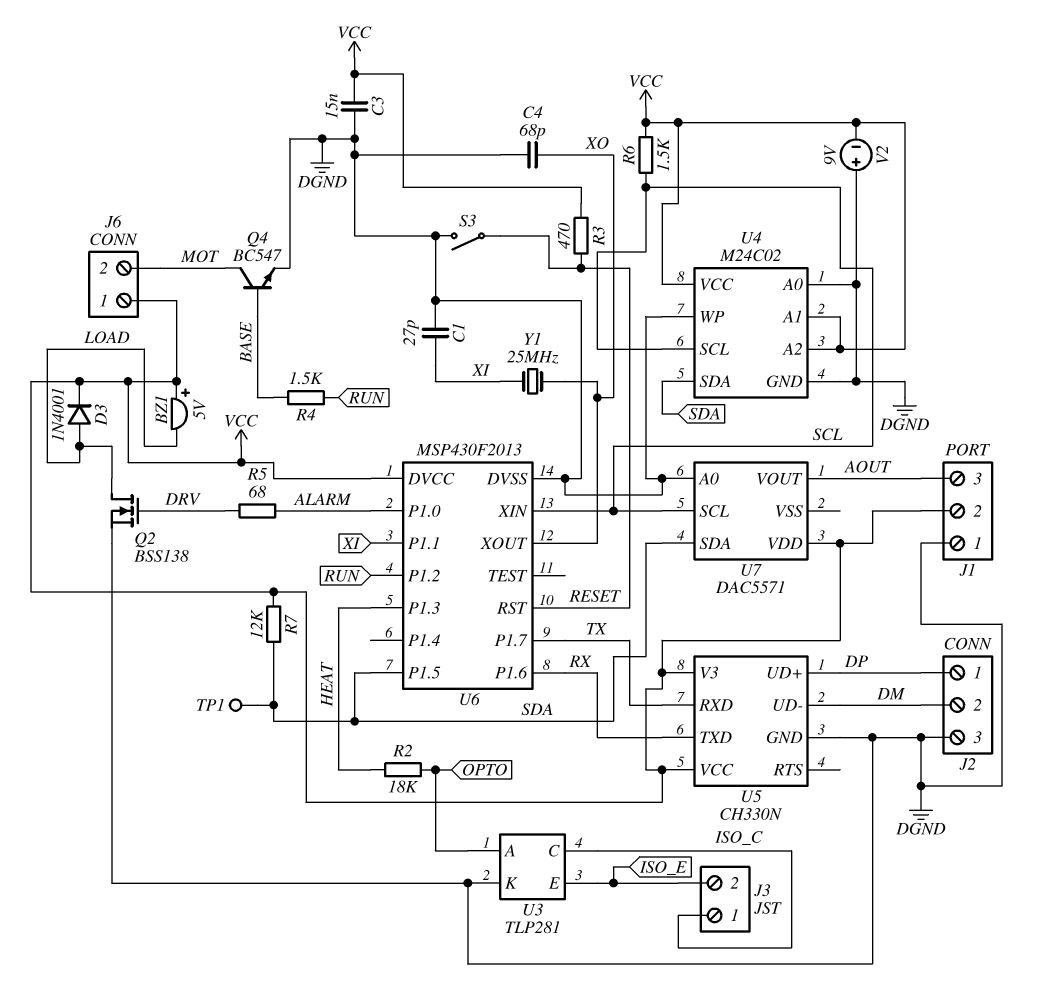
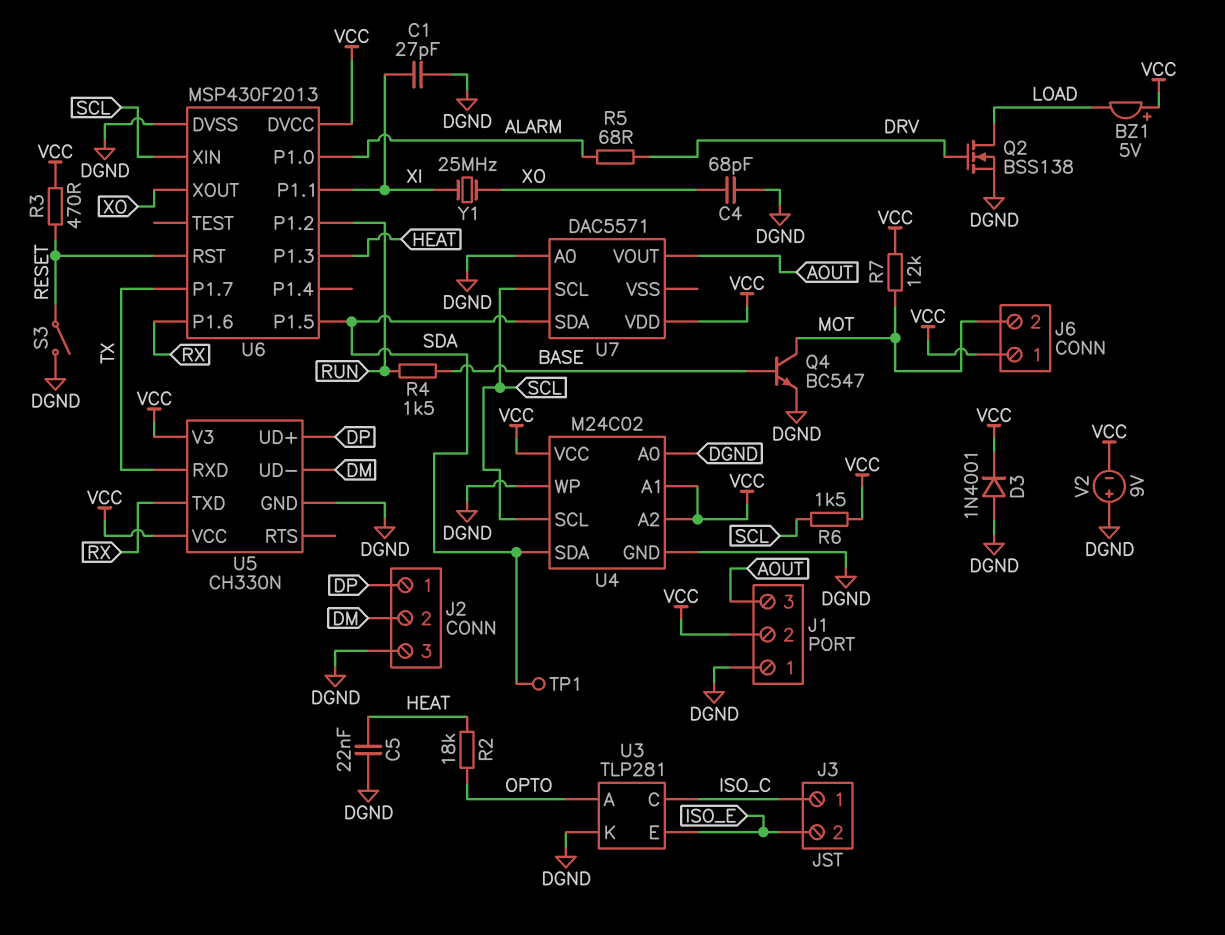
C3: 15nF (DGND, VCC) -> none
C5: none -> 22nF (DGND, HEAT)
D3: diode 1N4001 (A LOAD, K VCC) -> diode 1N4001 (A DGND, K VCC)
R7: 12k (SDA, VCC) -> 12k (MOT, VCC)

